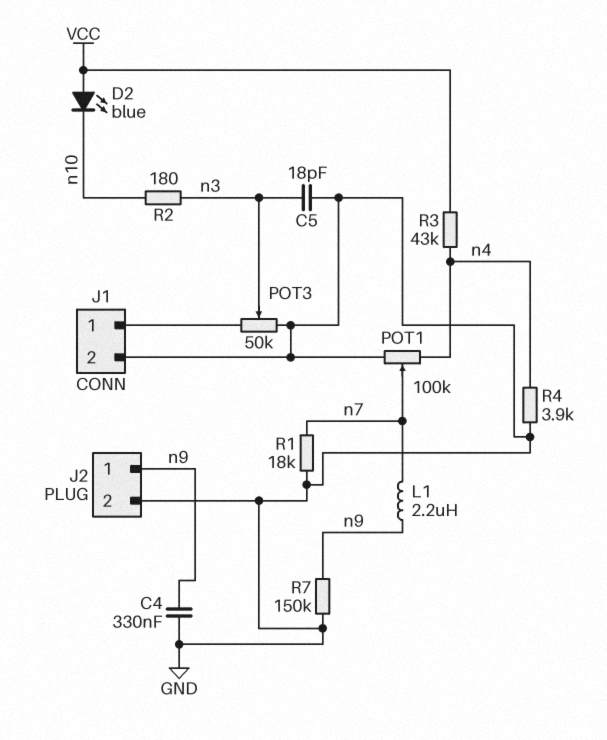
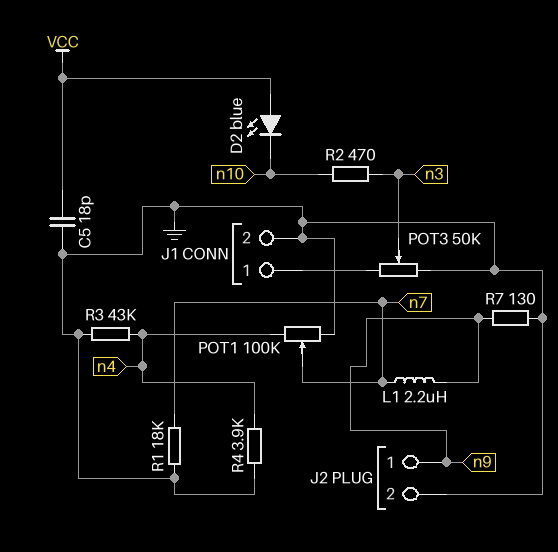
C4: 330nF (GND, n9) -> none
C5: 18pF (GND, n3) -> 18pF (GND, VCC)
R2: 180 (n3, n10) -> 470 (n3, n10)
R3: 43k (VCC, n4) -> 43k (GND, n4)
R7: 150k (GND, n9) -> 130 (GND, n9)

